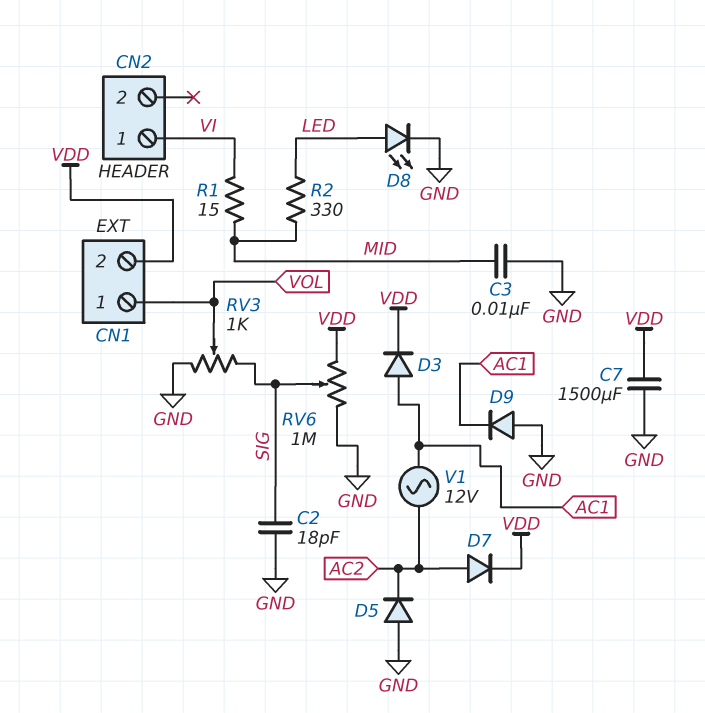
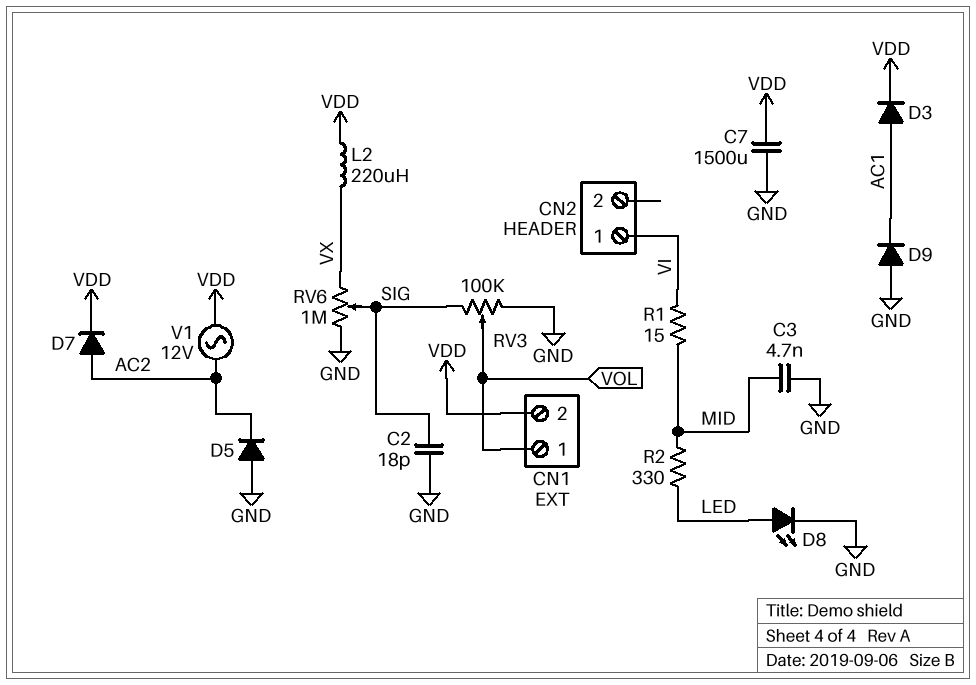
C3: 10nF (GND, MID) -> 4.7nF (GND, MID)
L2: none -> 220uH (VDD, VX)
RV3: 1k (GND, SIG, wiper VOL) -> 100k (GND, SIG, wiper VOL)
RV6: 1M (GND, VDD, wiper SIG) -> 1M (GND, VX, wiper SIG)
V1: AC 12V (AC1, AC2) -> AC 12V (AC2, VDD)

